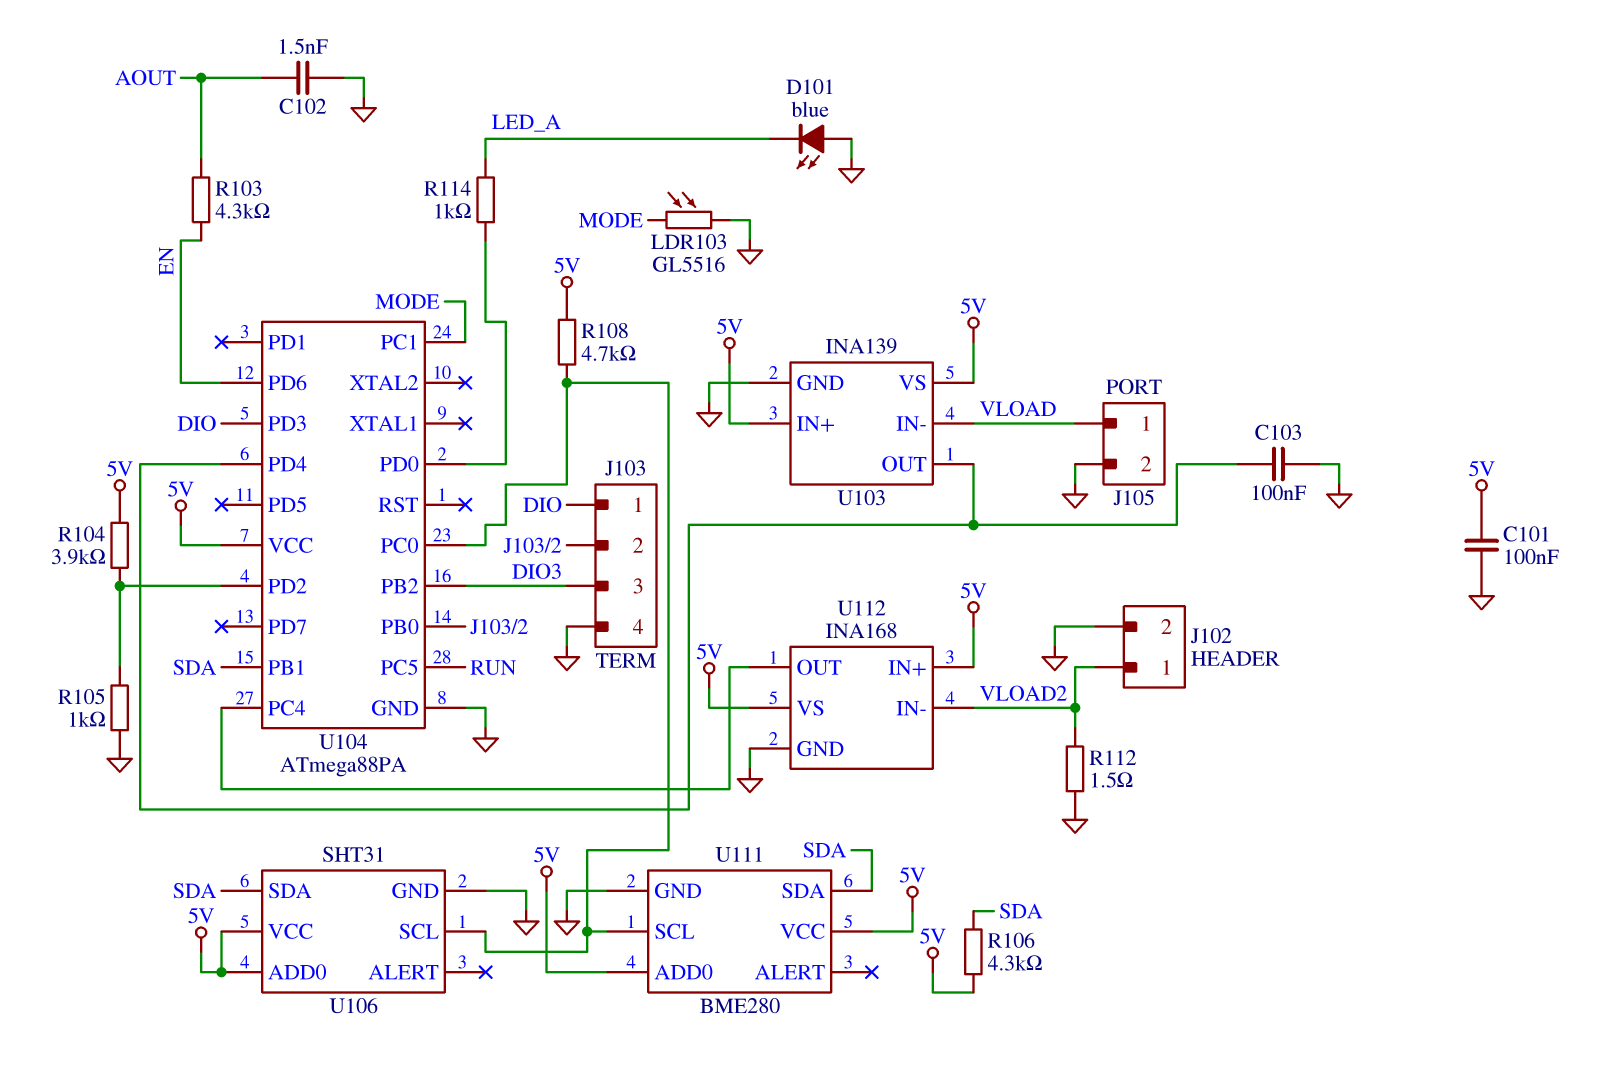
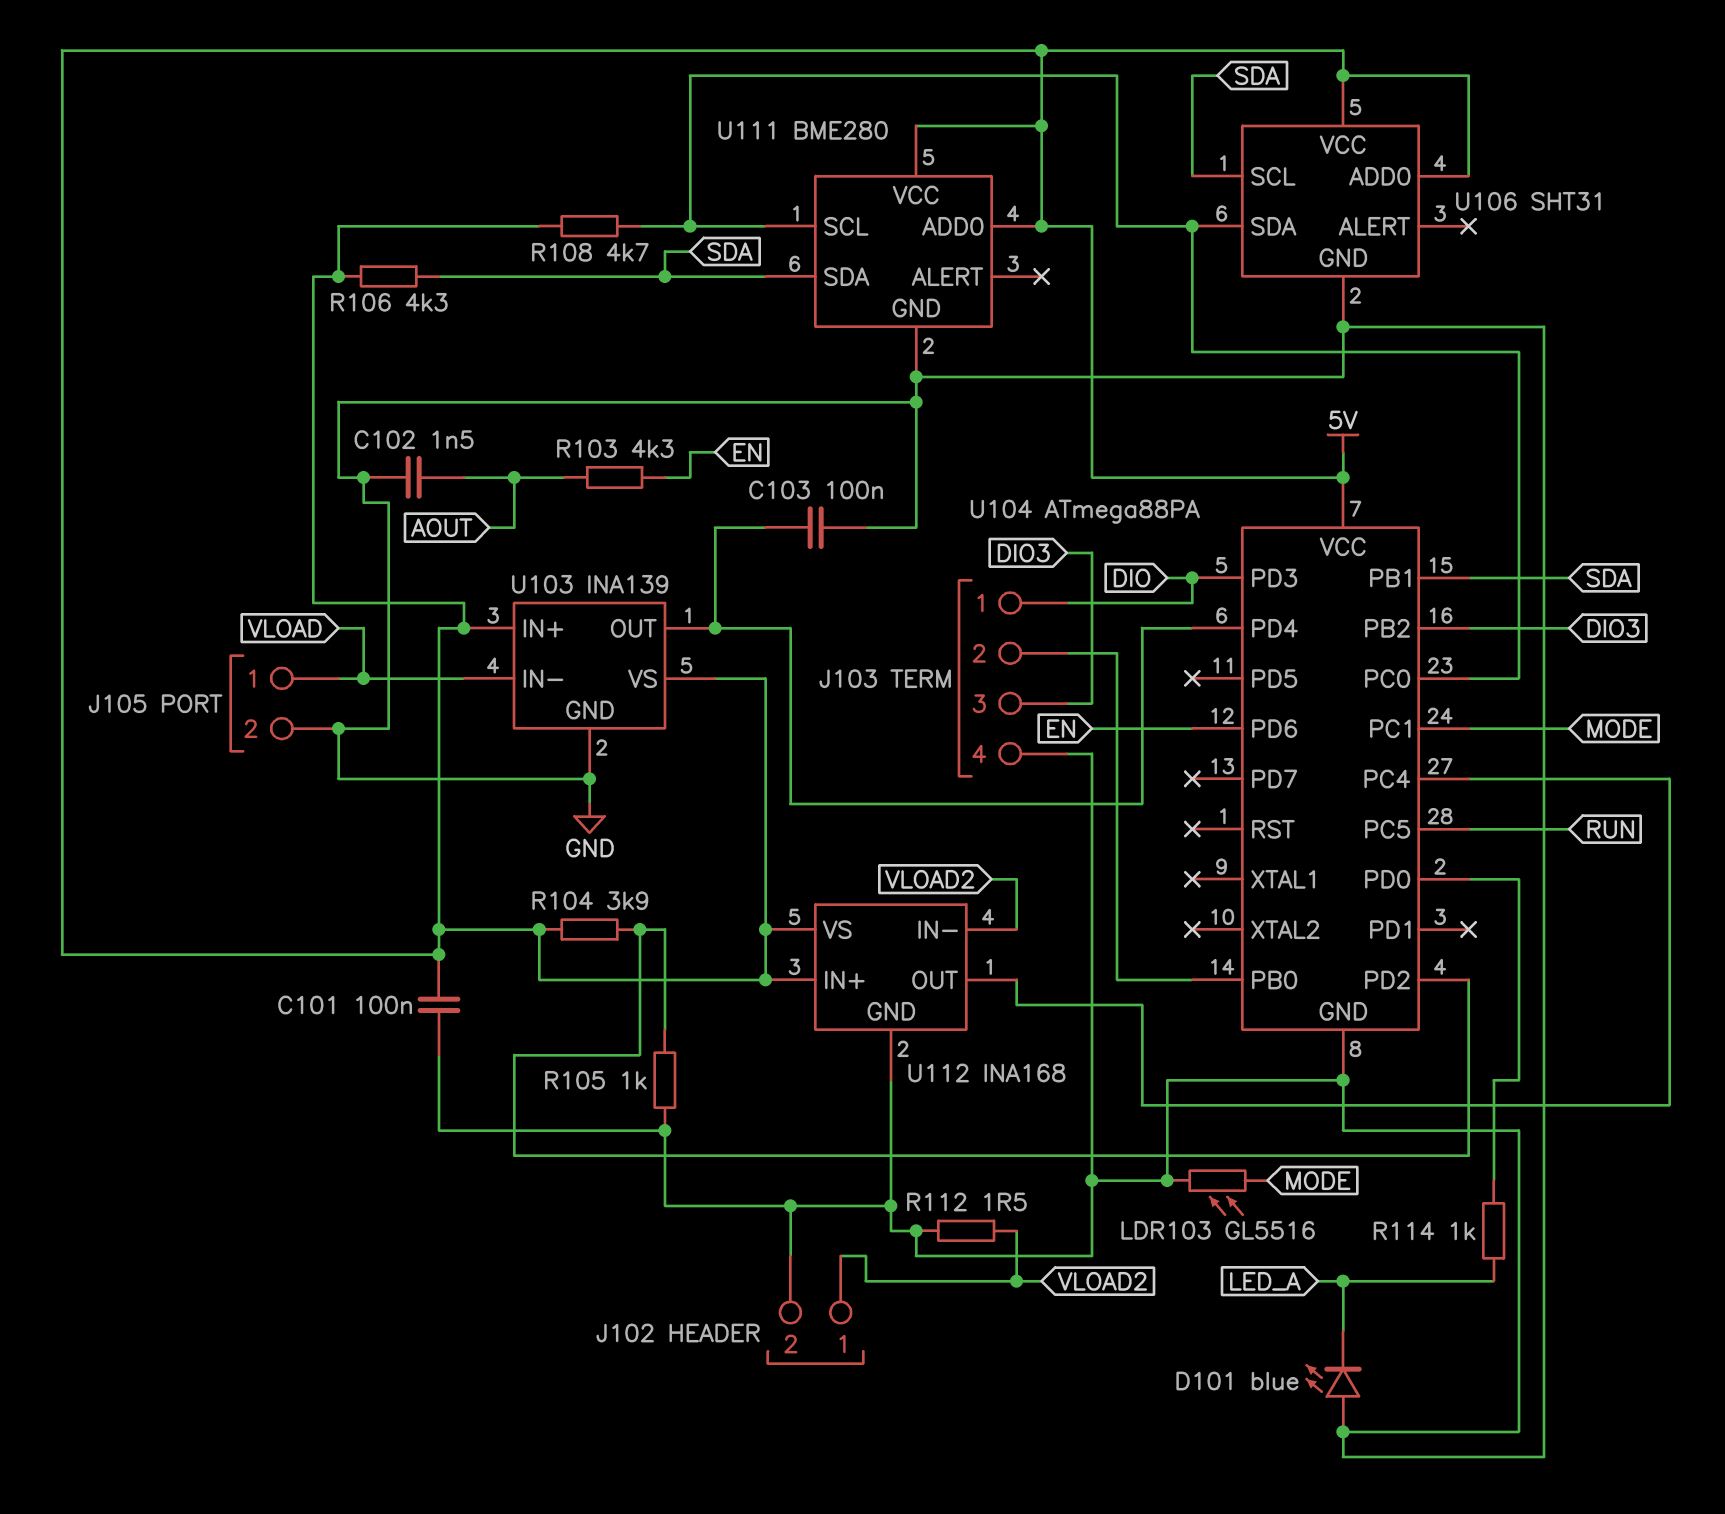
U106 pin SCL: U104/PC0 -> SDA
U106 pin SDA: SDA -> U104/PC0

